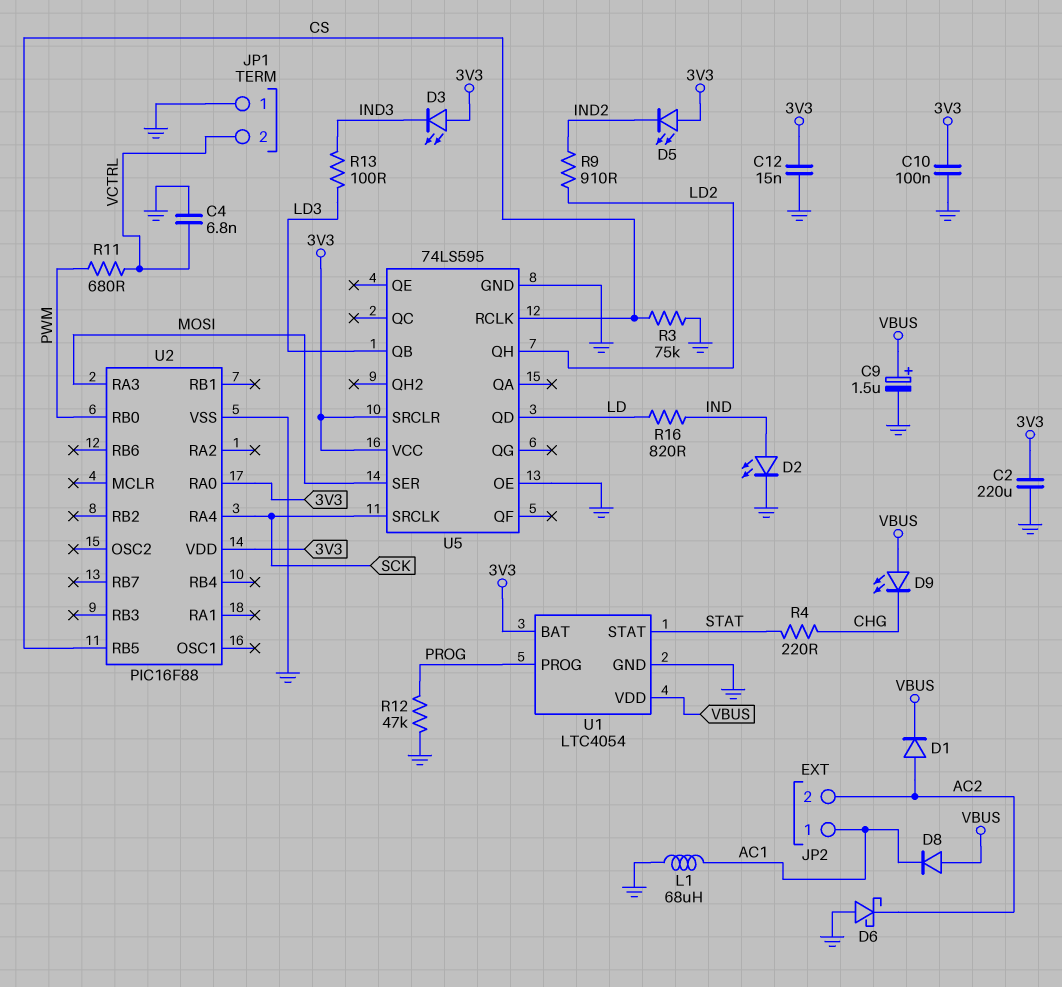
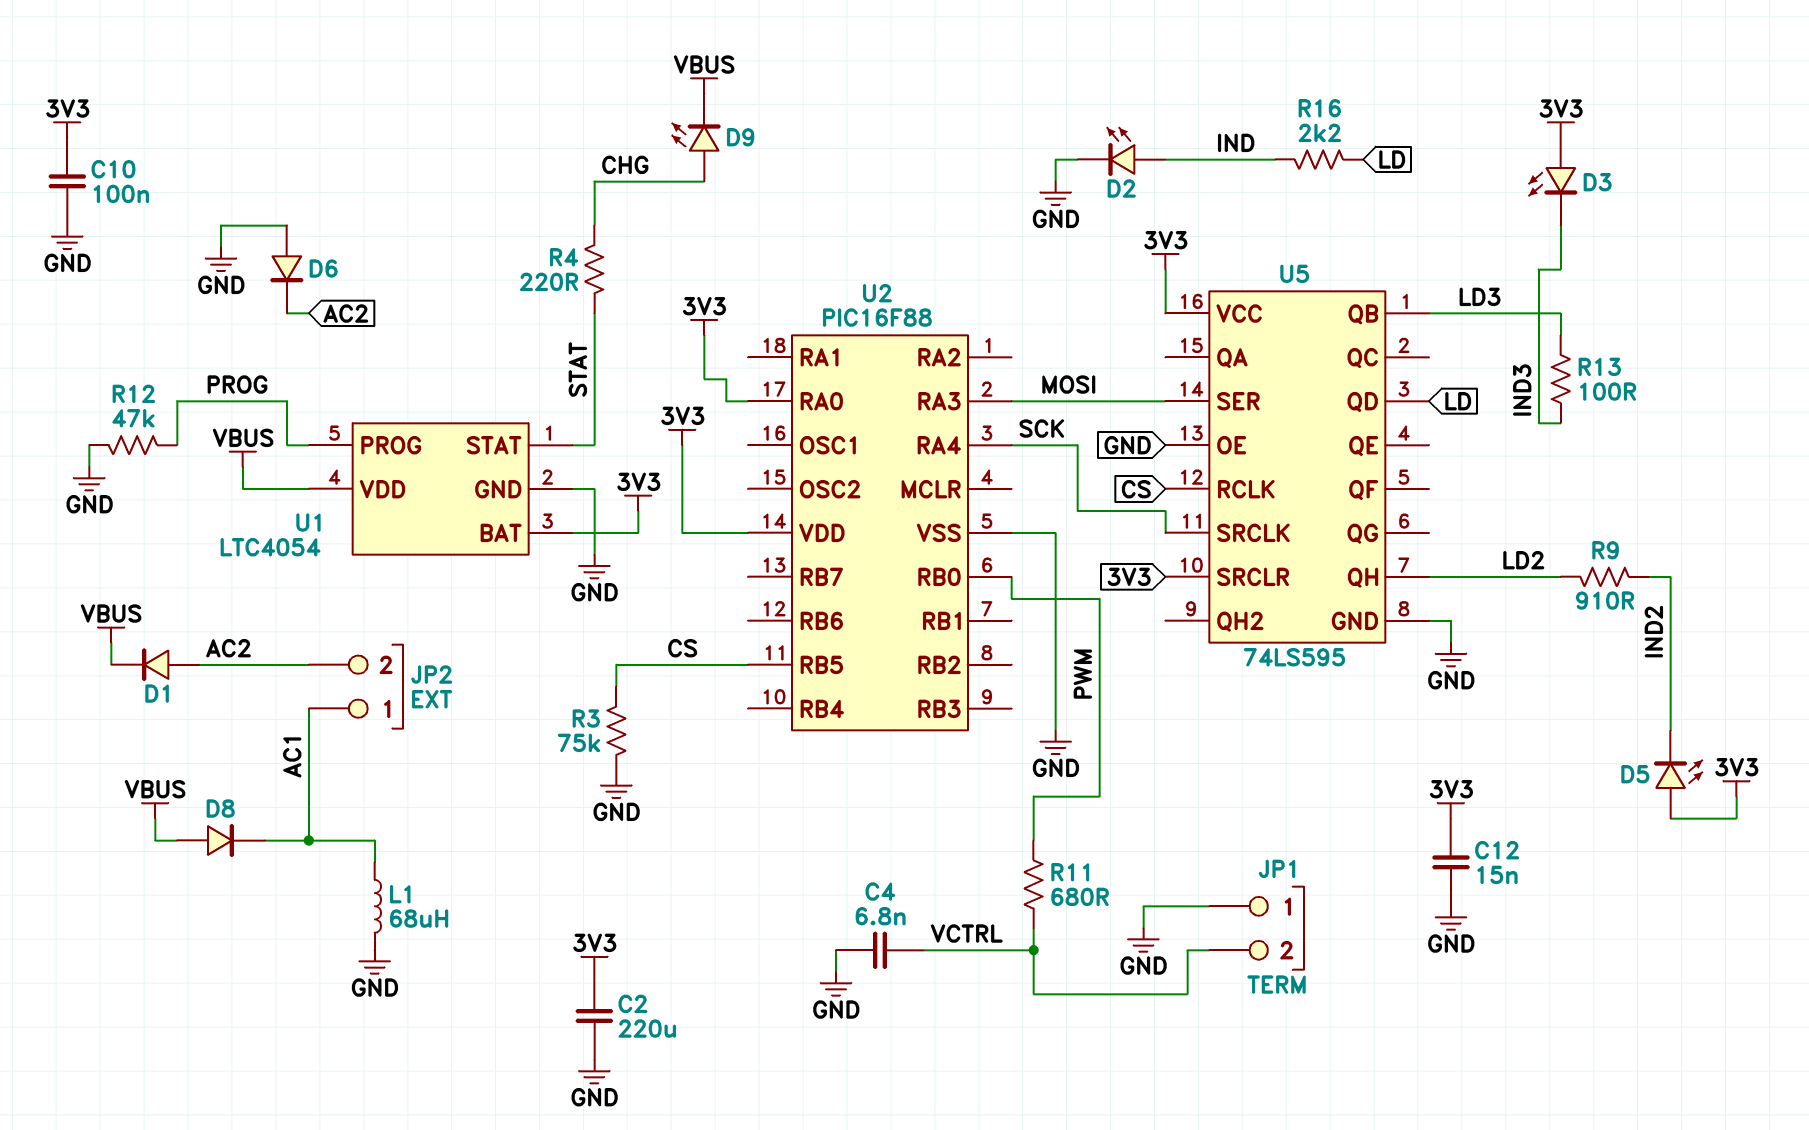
C9: 1.5uF (plus VBUS, minus GND) -> none
D6: schottky (A GND, K AC2) -> diode (A GND, K AC2)
D9: LED (A VBUS, K CHG) -> LED (A CHG, K VBUS)
R16: 820 (IND, LD) -> 2.2k (IND, LD)

